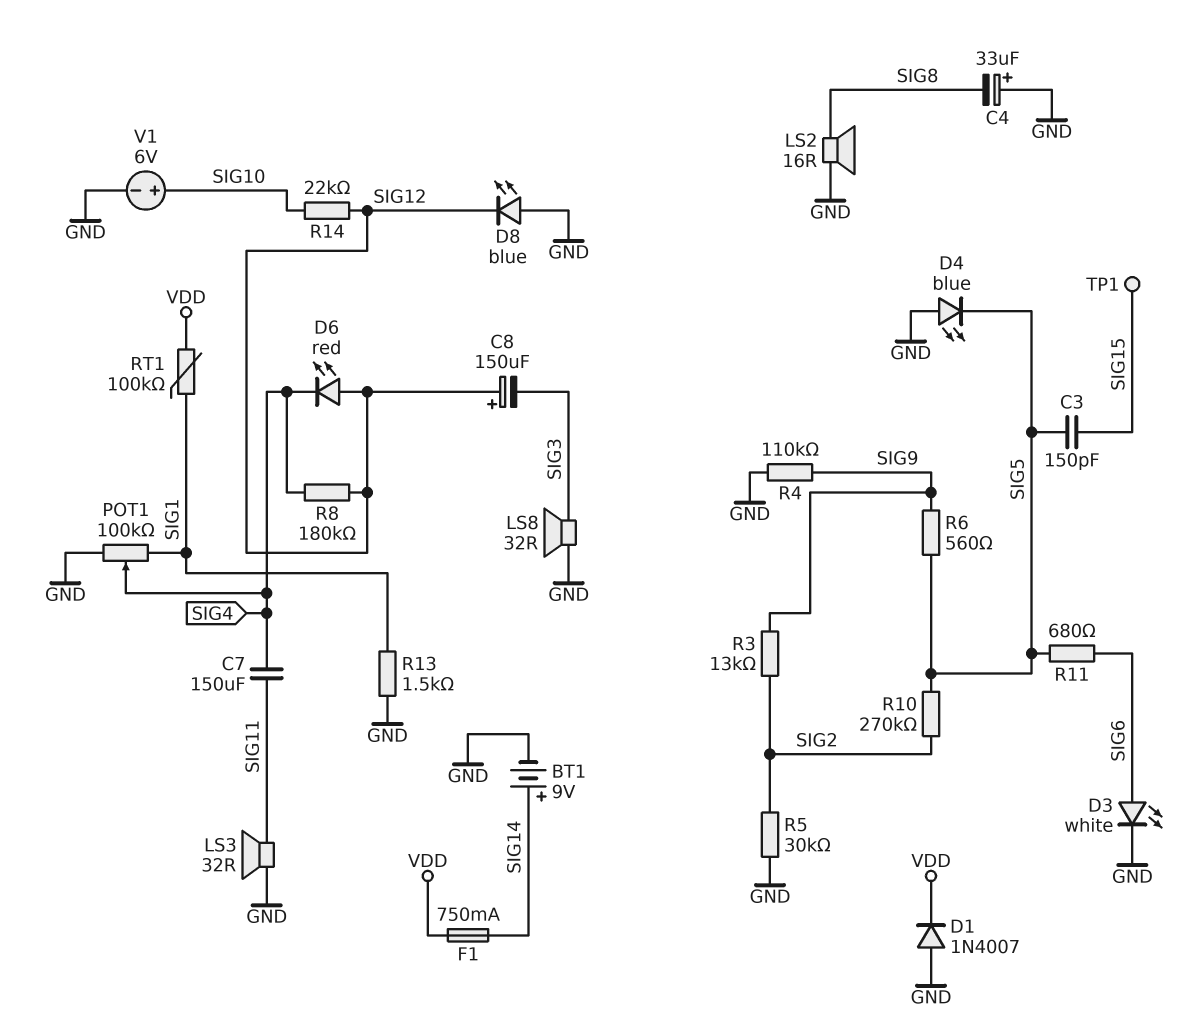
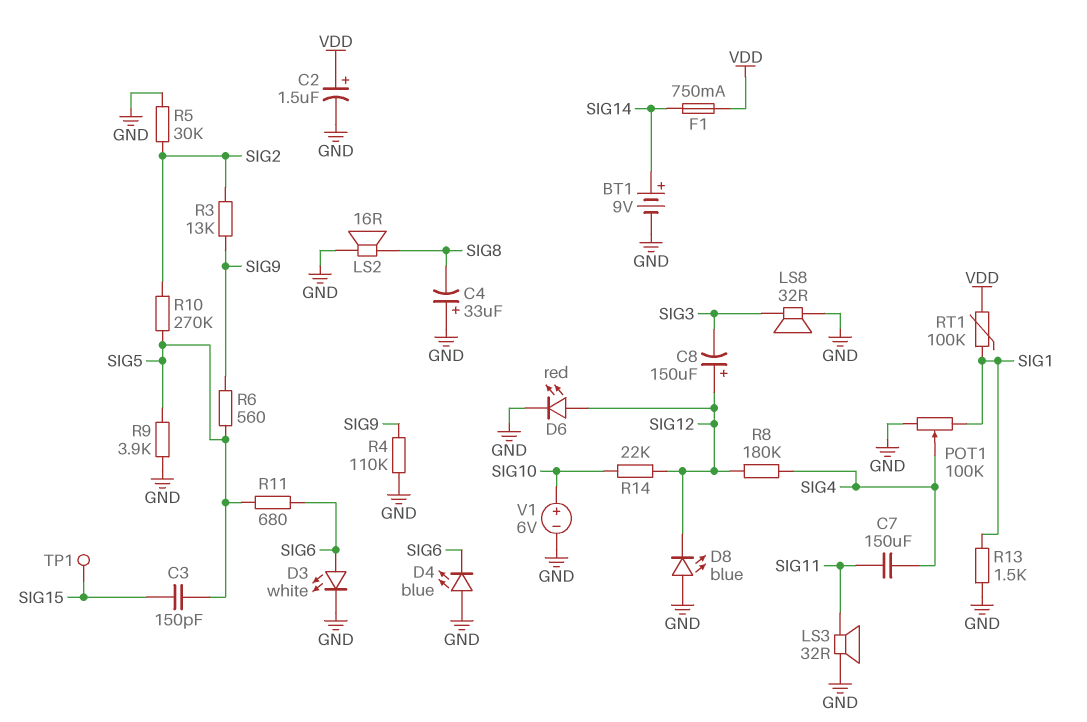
C2: none -> 1.5uF (plus VDD, minus GND)
D1: diode 1N4007 (A GND, K VDD) -> none
D4: LED blue (A GND, K SIG5) -> LED blue (A GND, K SIG6)
D6: LED red (A SIG12, K SIG4) -> LED red (A SIG12, K GND)
R9: none -> 3.9k (GND, SIG5)

